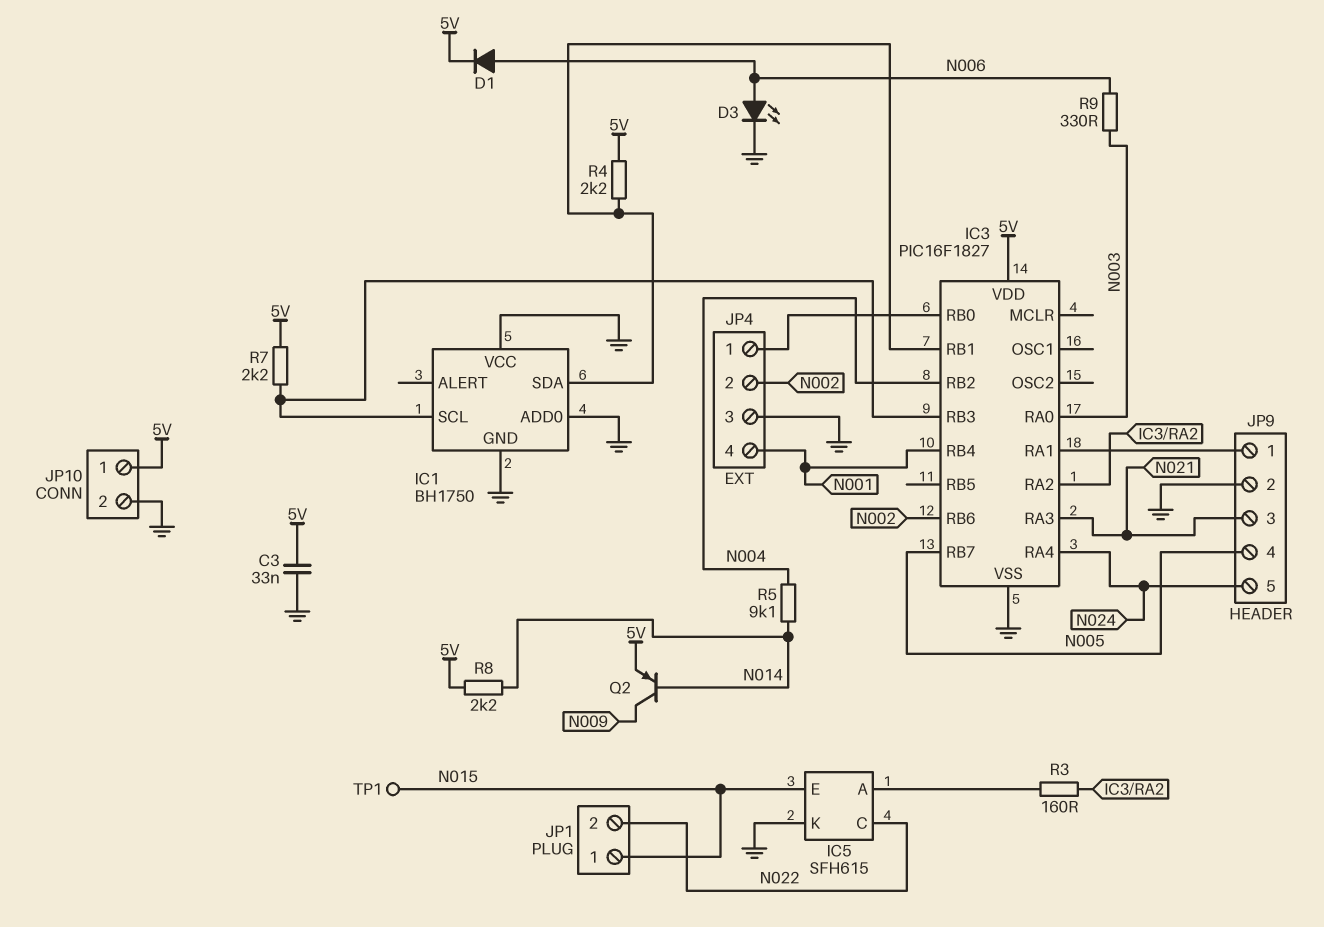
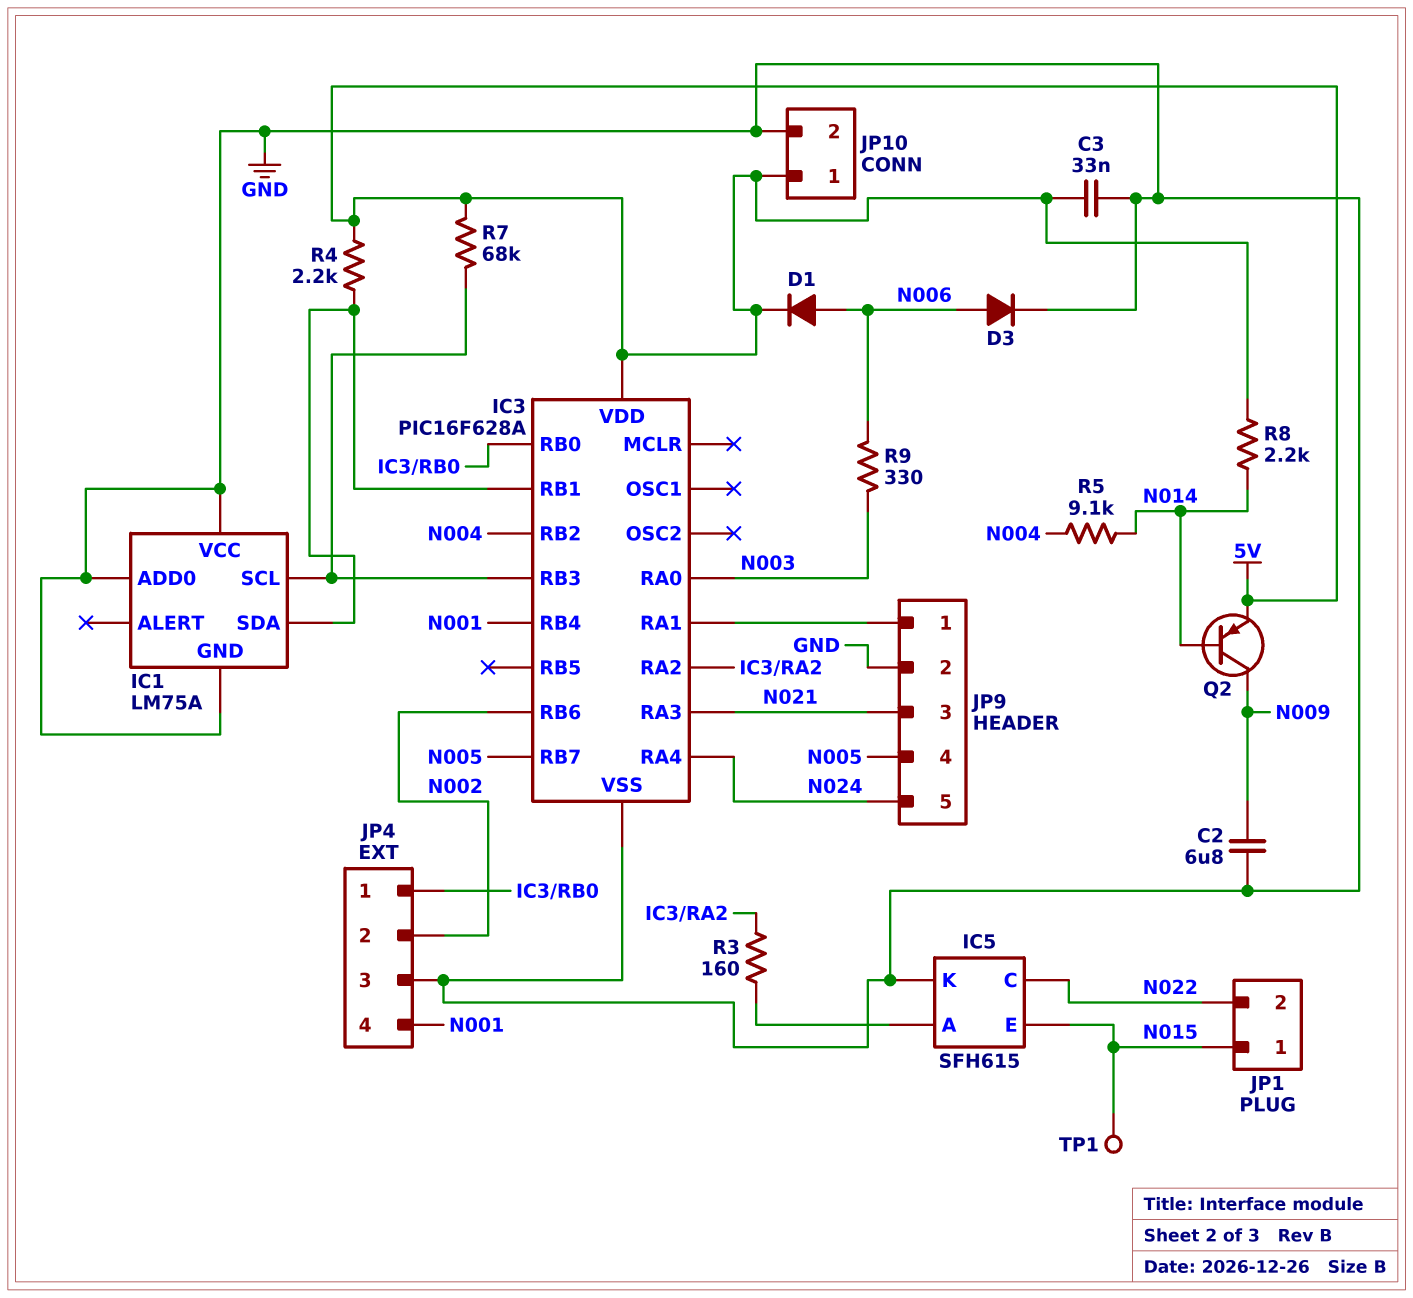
C2: none -> 6.8uF (GND, N009)
D3: LED (A N006, K GND) -> diode (A N006, K GND)
IC1: BH1750 -> LM75A
IC3: PIC16F1827 -> PIC16F628A
R7: 2.2k (5V, IC1/SCL) -> 68k (5V, IC1/SCL)

